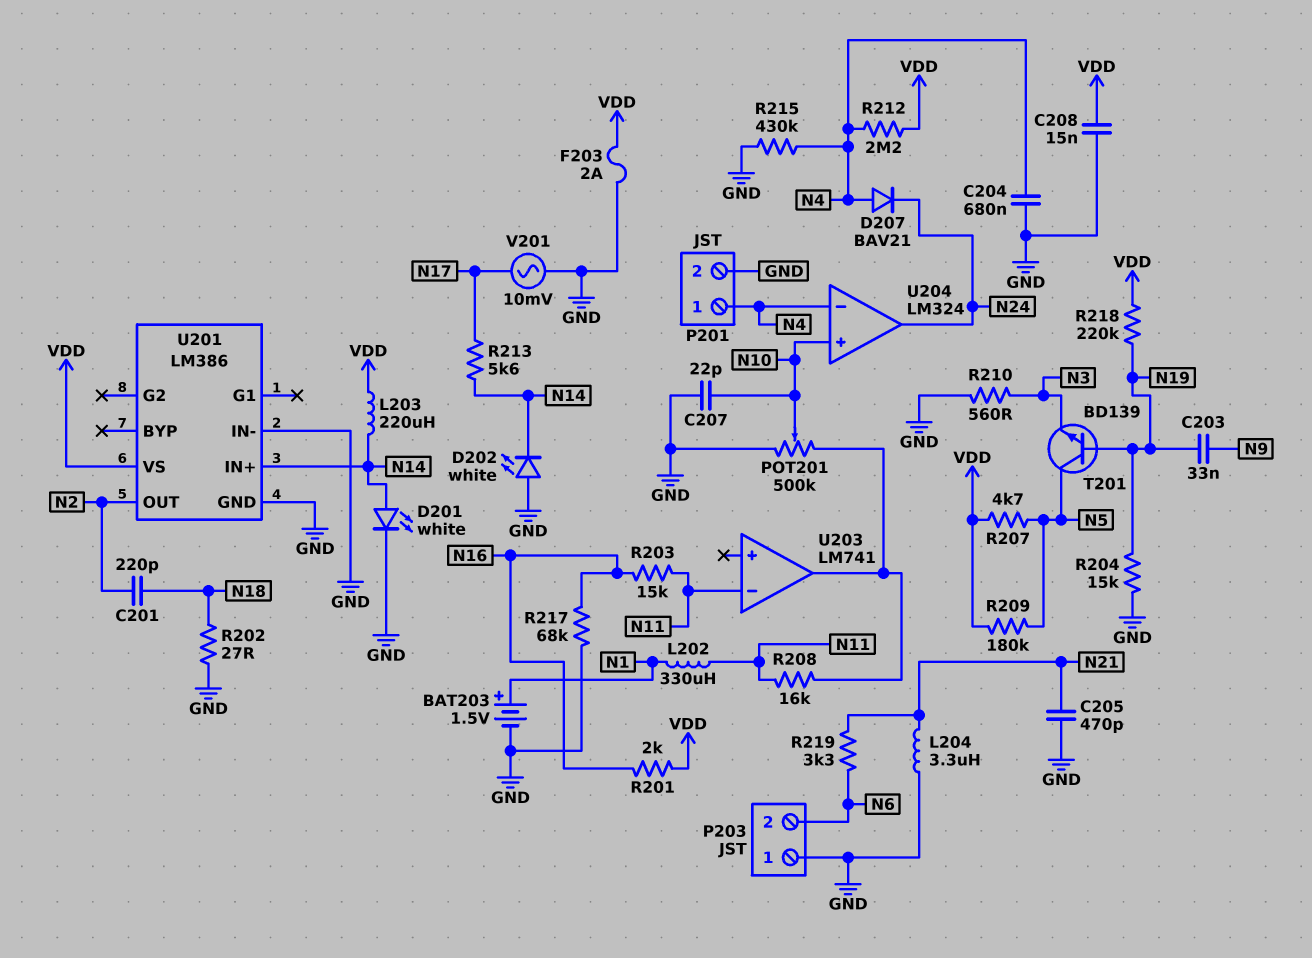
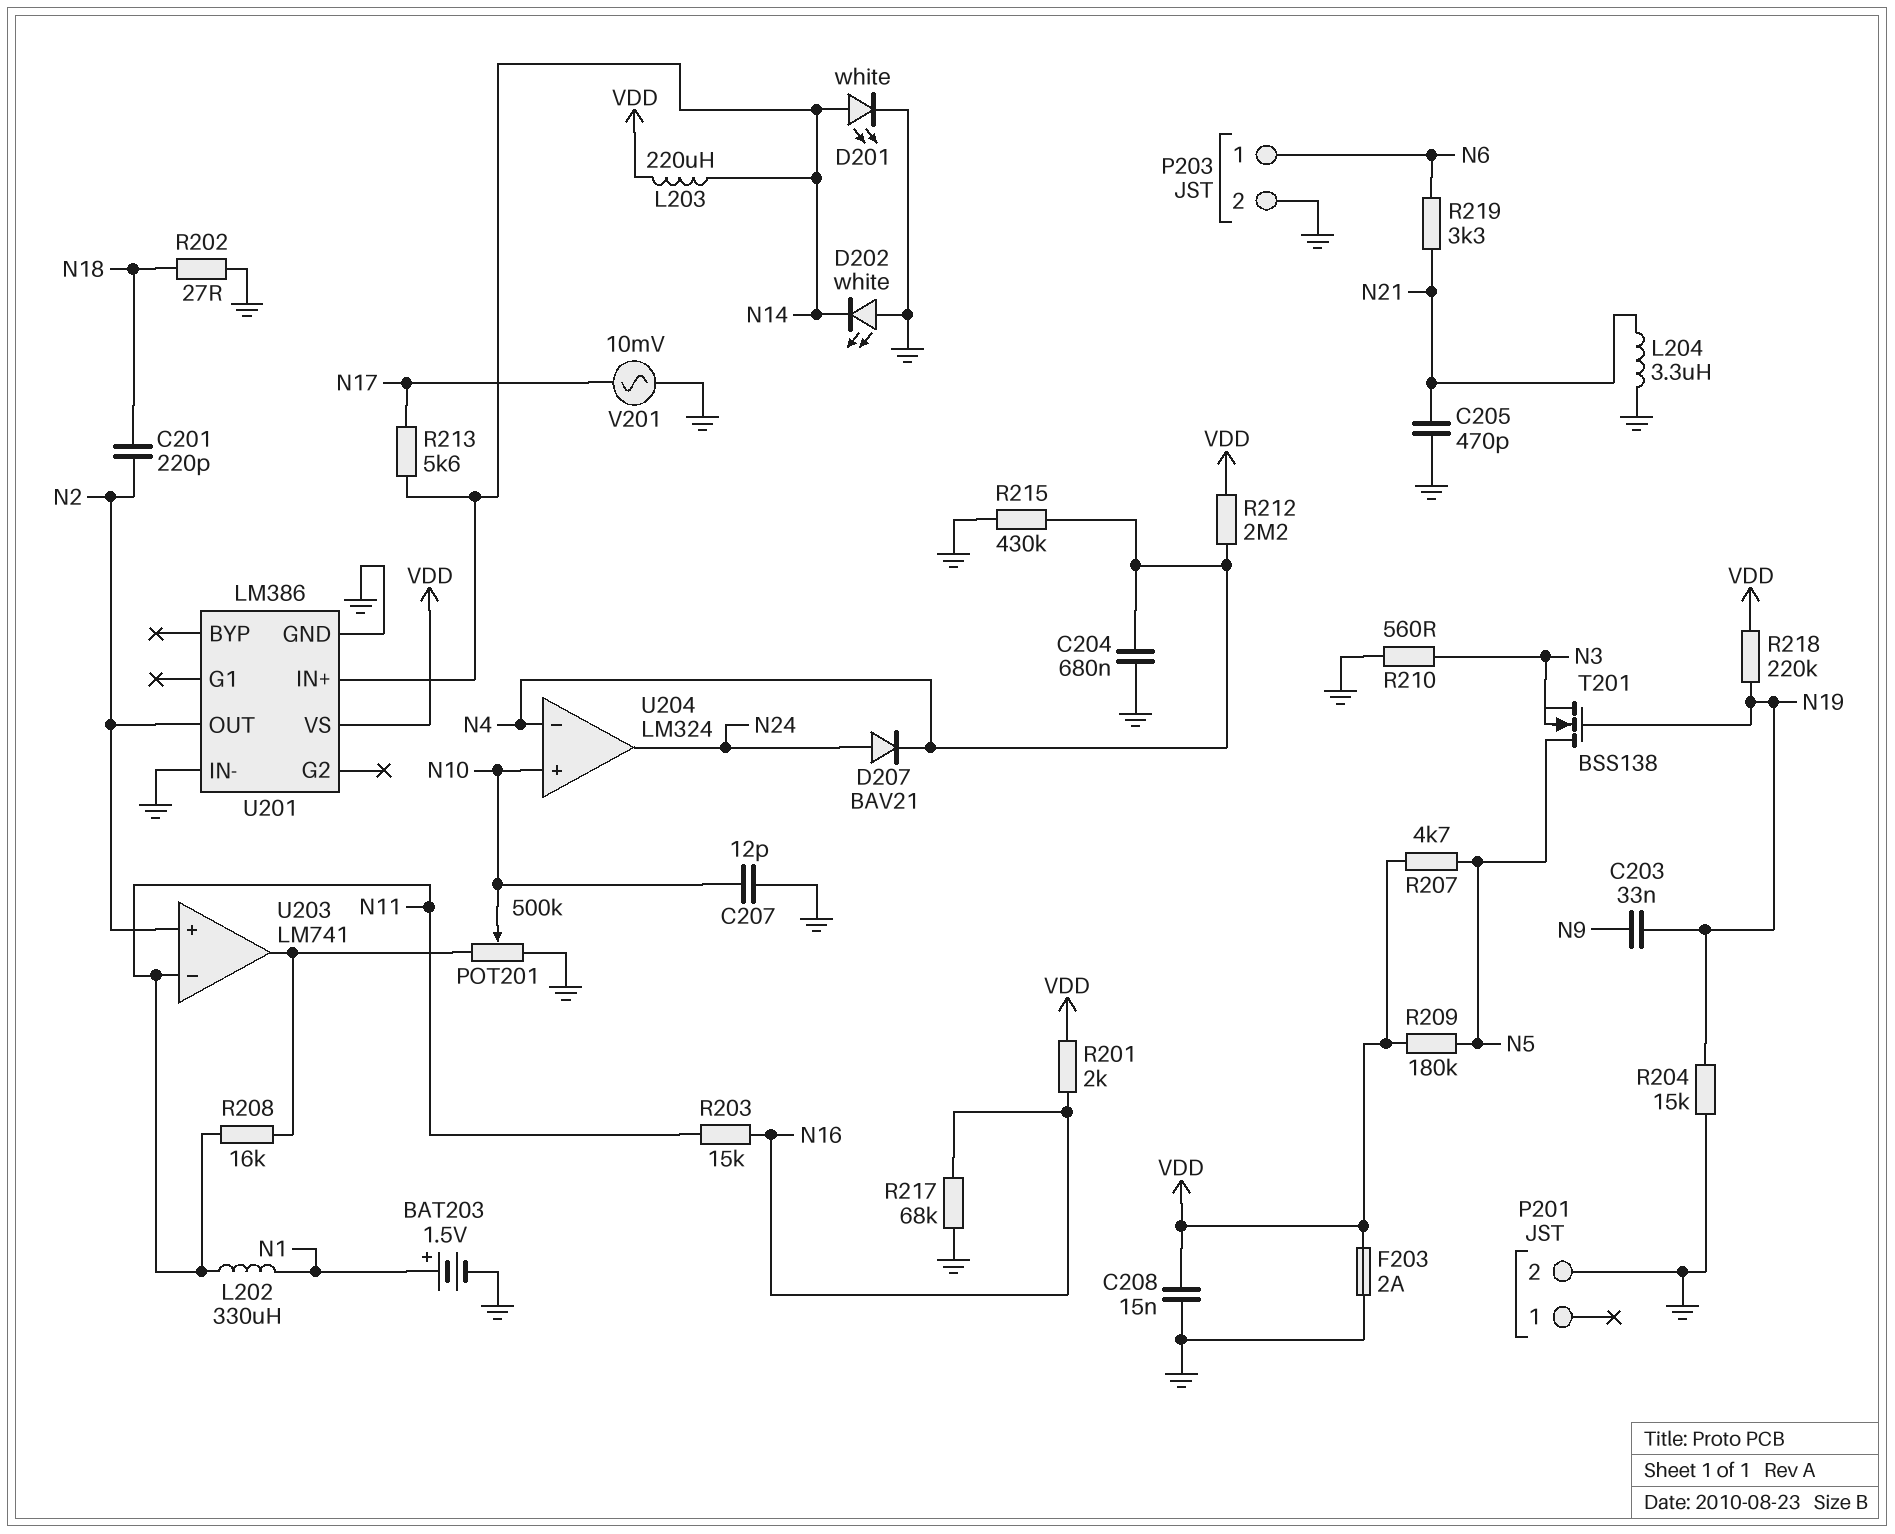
C207: 22pF (GND, N10) -> 12pF (GND, N10)
D207: diode BAV21 (A N4, K N24) -> diode BAV21 (A N24, K N4)
P201 pin 1: N4 -> none
P203 pin 1: GND -> N6
P203 pin 2: N6 -> GND
T201: NPN BD139 (B N19, C N5, E N3) -> NMOS BSS138 (G N19, D N5, S N3)
U203 pin in+: none -> N2

